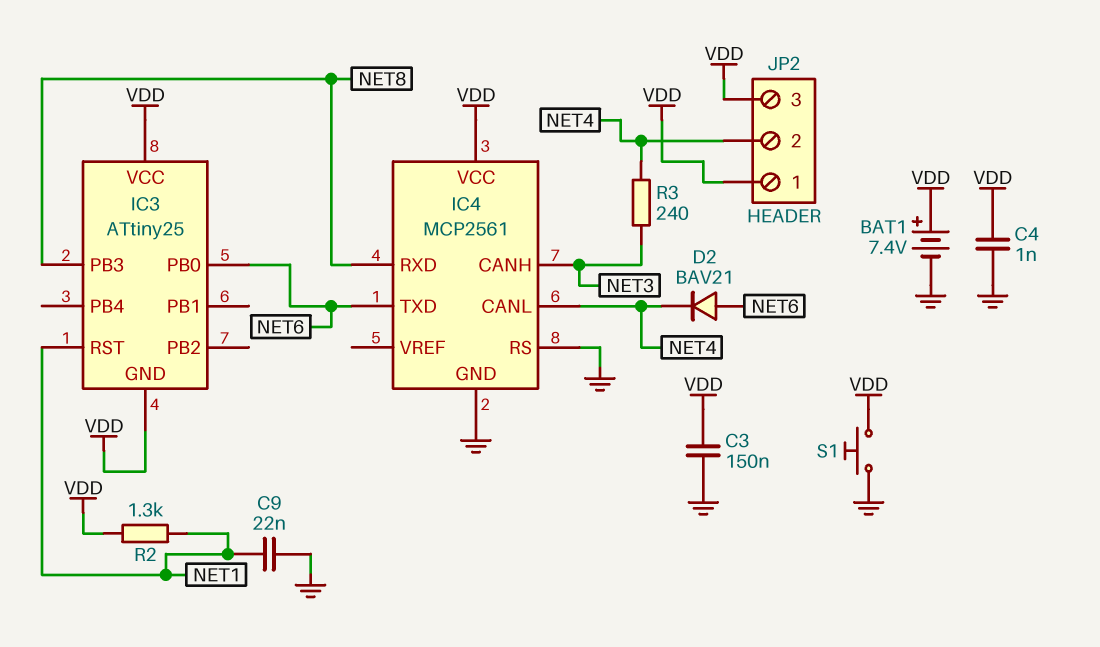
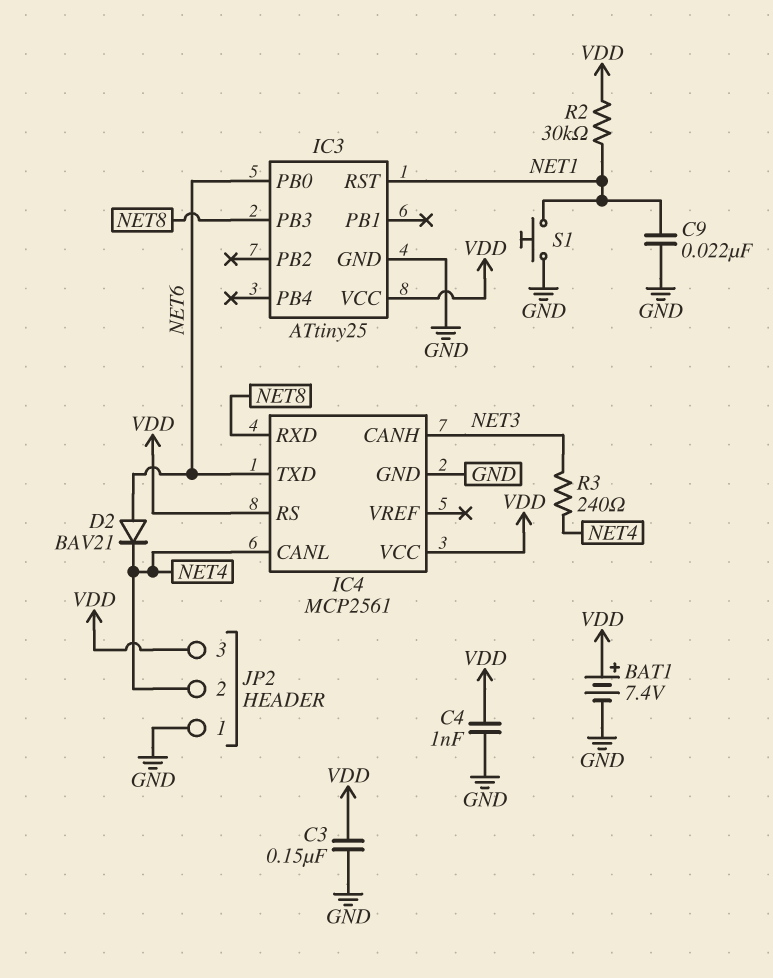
IC3 pin GND: VDD -> GND
IC4 pin RS: GND -> VDD
JP2 pin 1: VDD -> GND
R2: 1.3k (NET1, VDD) -> 30k (NET1, VDD)
S1: button (GND, VDD) -> button (GND, NET1)

